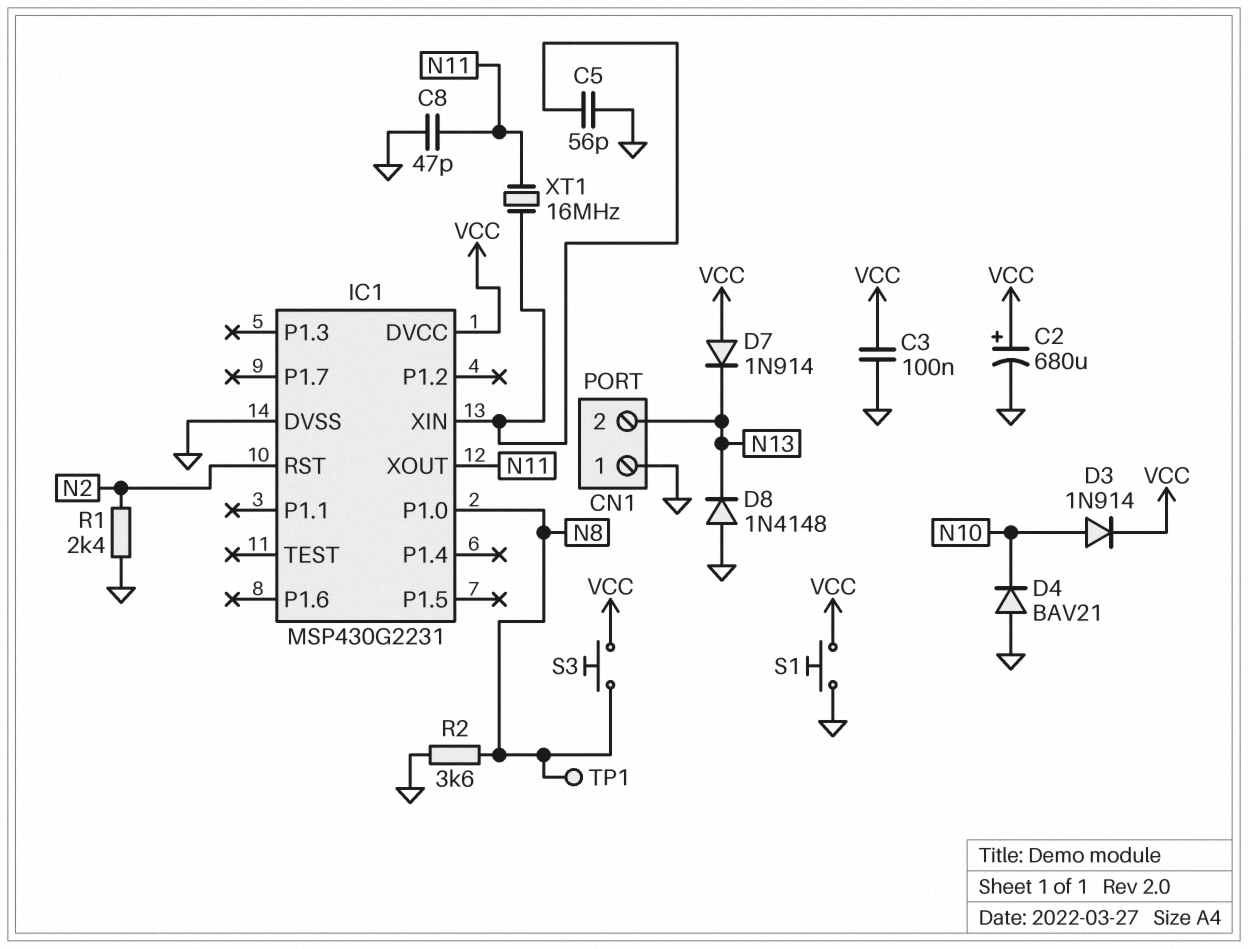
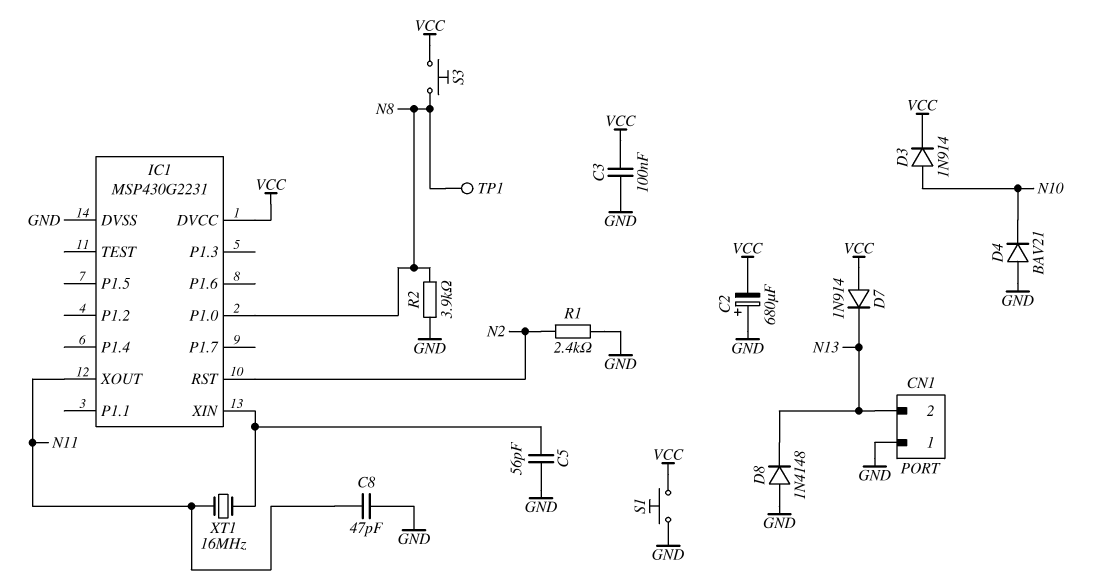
C2: 680uF (plus VCC, minus GND) -> 680uF (plus GND, minus VCC)
R2: 3.6k (GND, N8) -> 3.9k (GND, N8)

